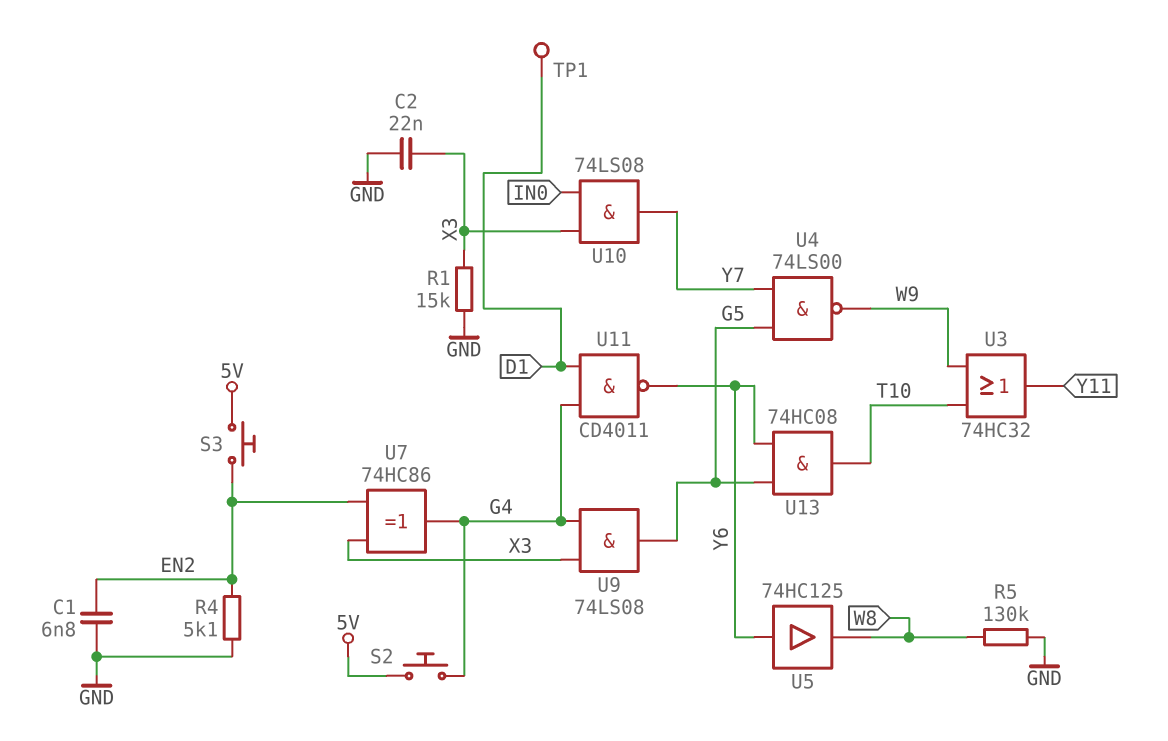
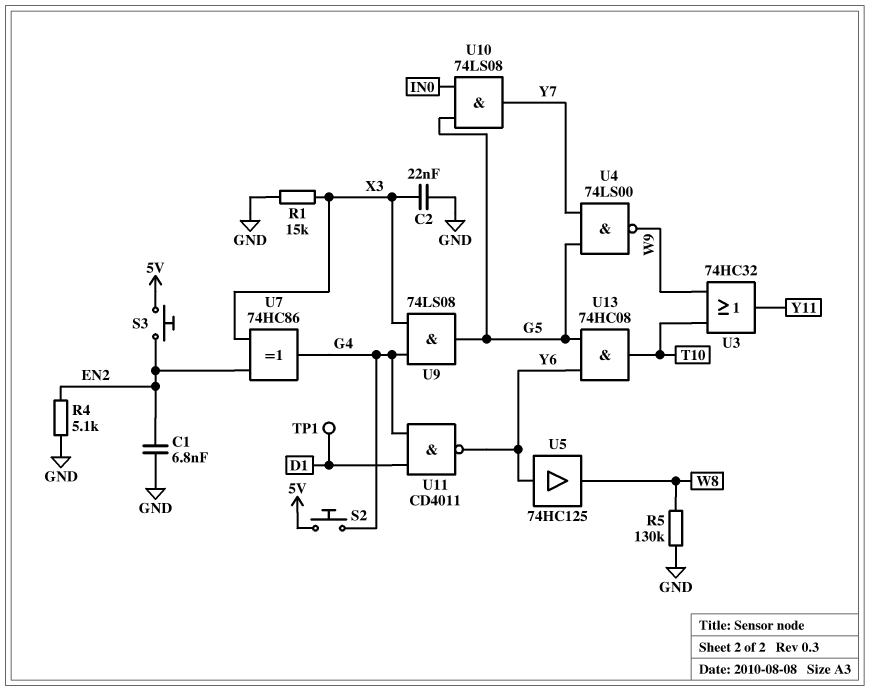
U10: AND 74LS08 (in IN0, in X3, out Y7) -> AND 74LS08 (in G5, in IN0, out Y7)

